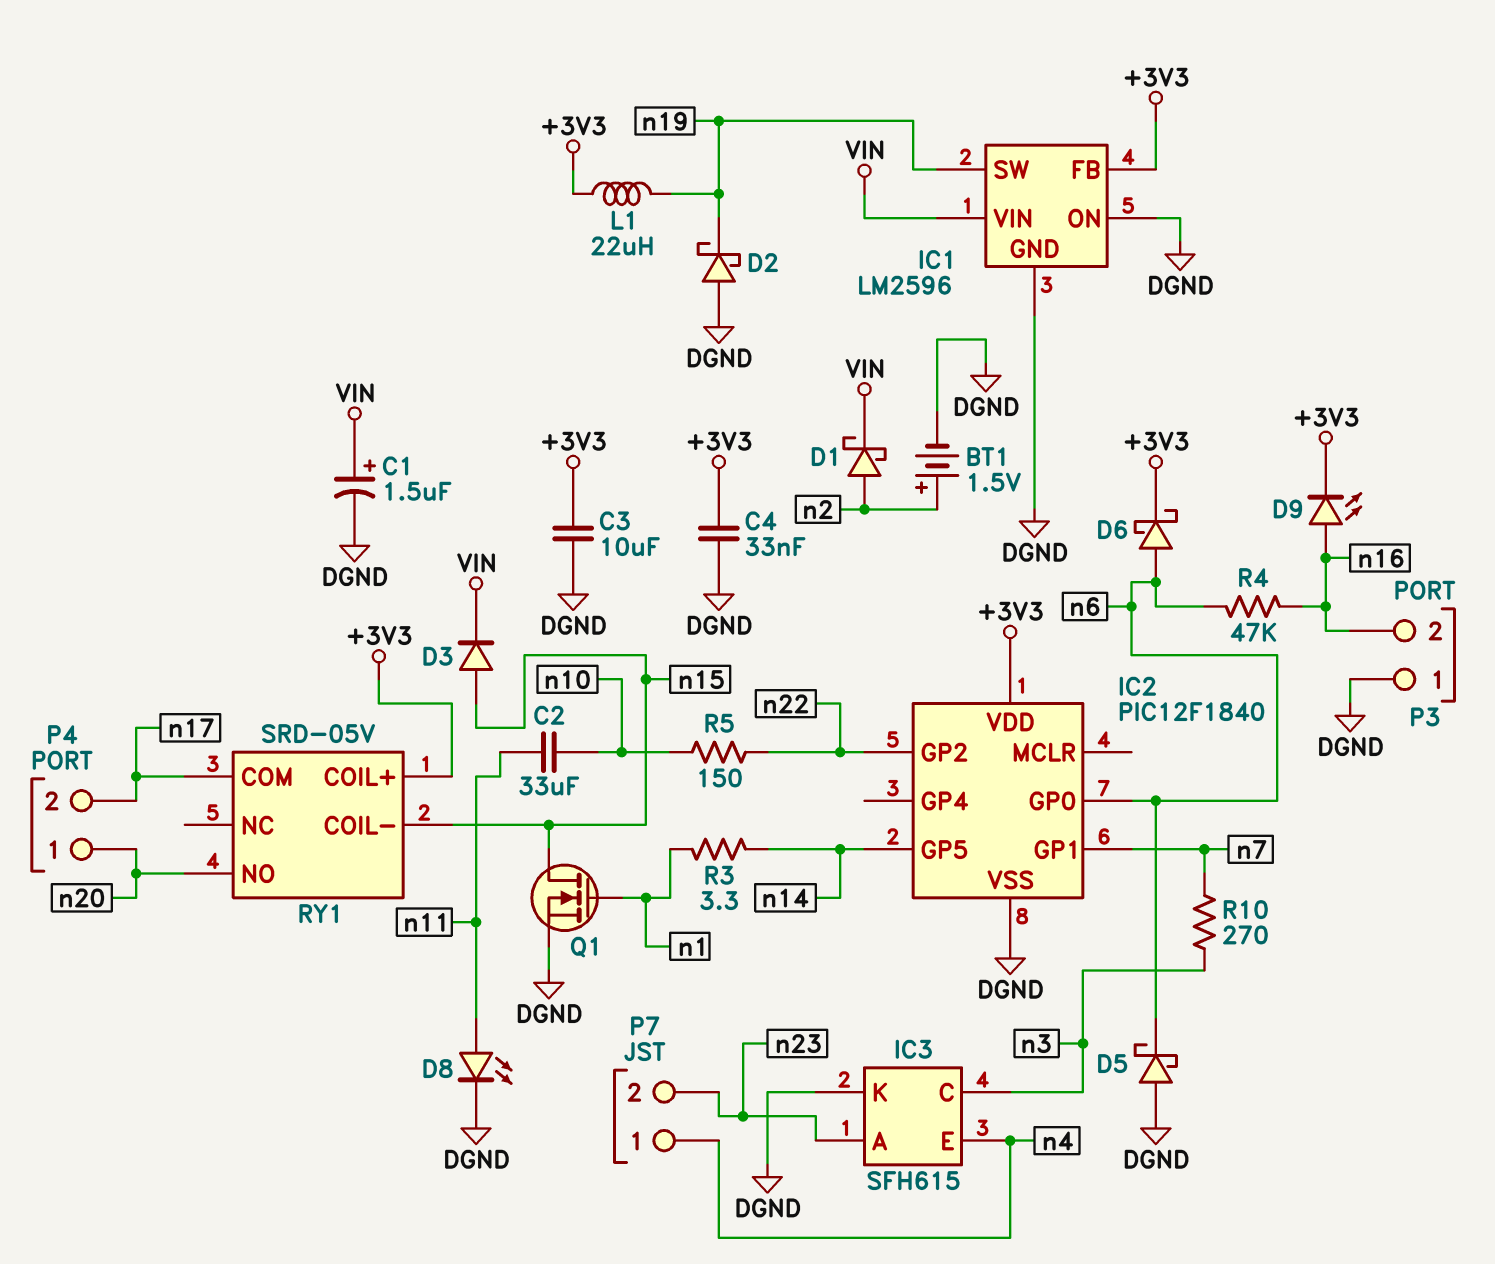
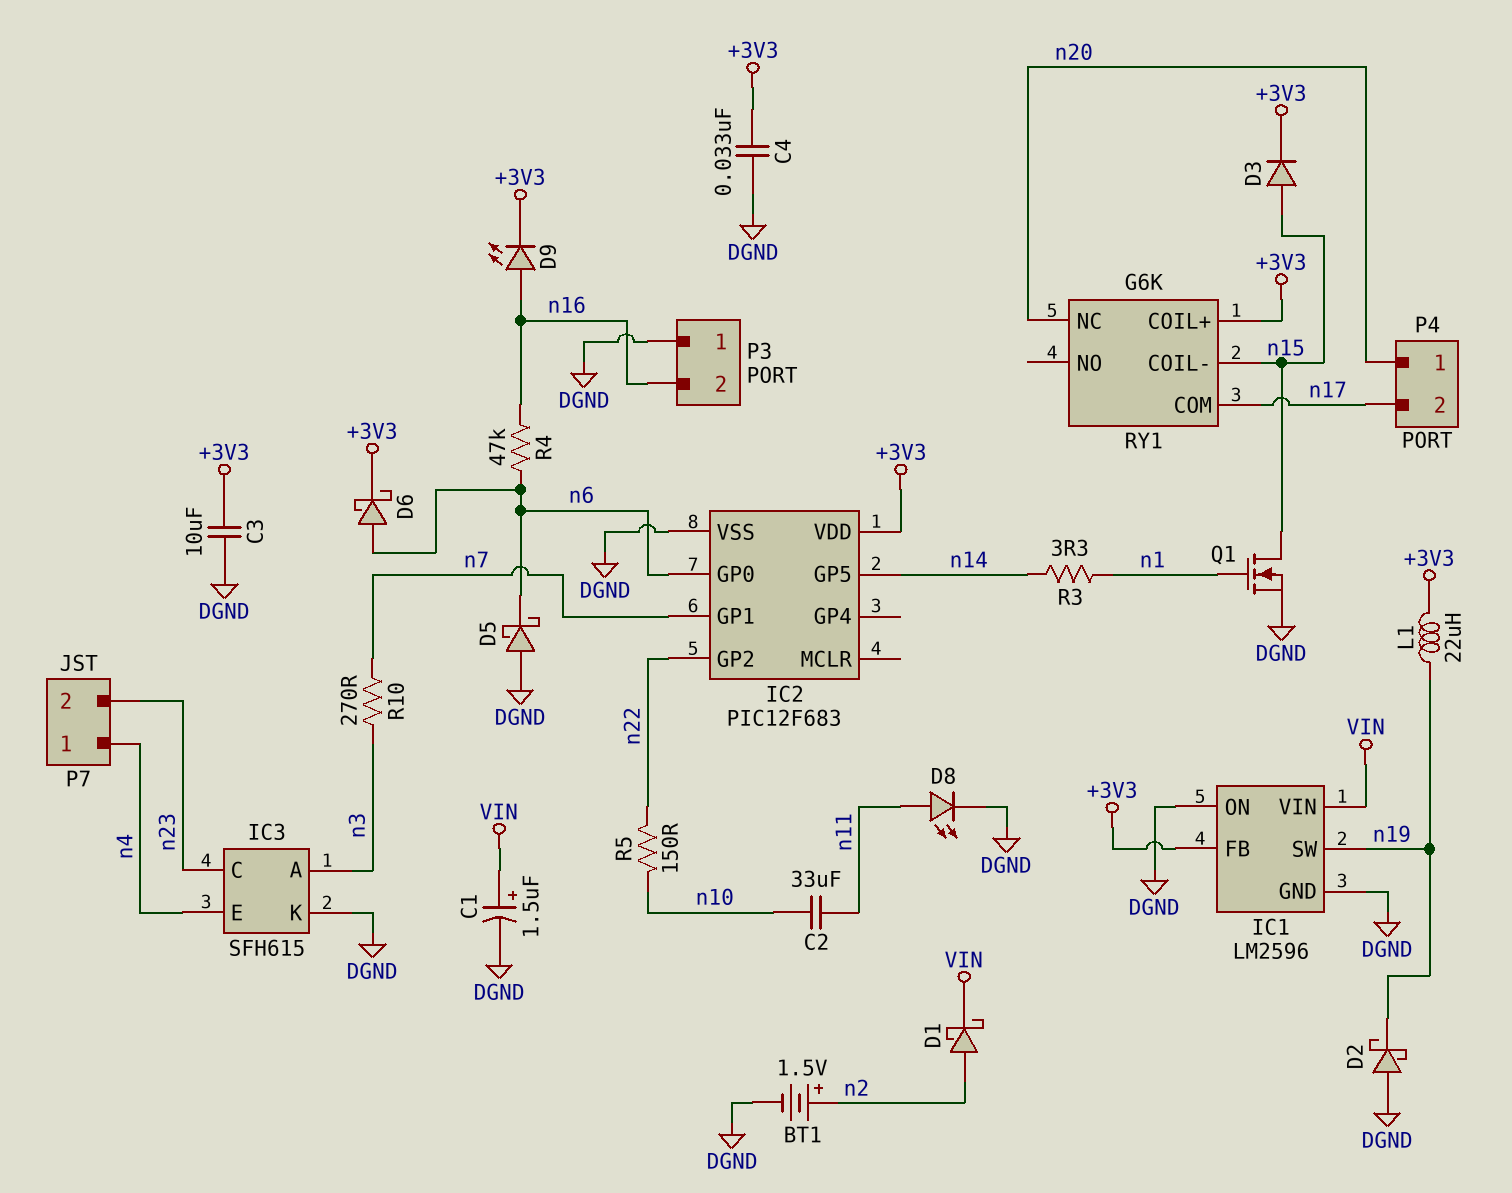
D3: diode (A n15, K VIN) -> diode (A n15, K +3V3)
IC2: PIC12F1840 -> PIC12F683
IC3 pin A: n23 -> n3
IC3 pin C: n3 -> n23
RY1: SRD-05V -> G6K
RY1 pin NC: none -> n20
RY1 pin NO: n20 -> none

